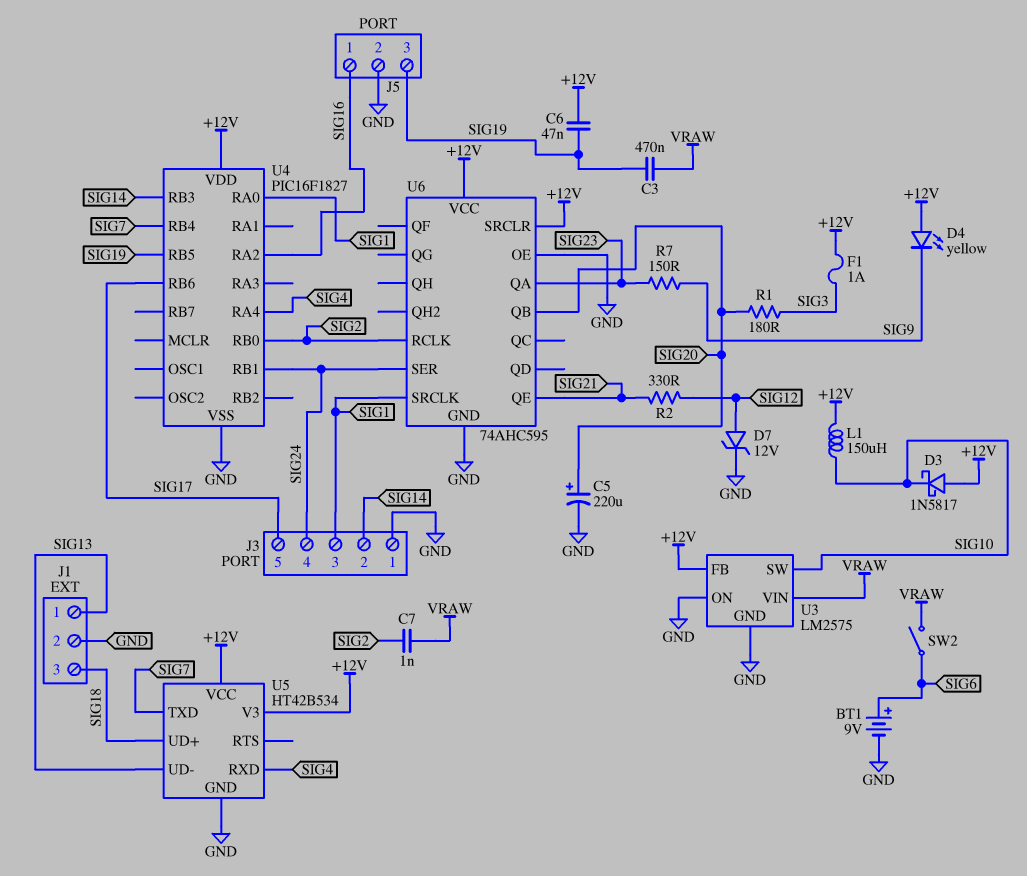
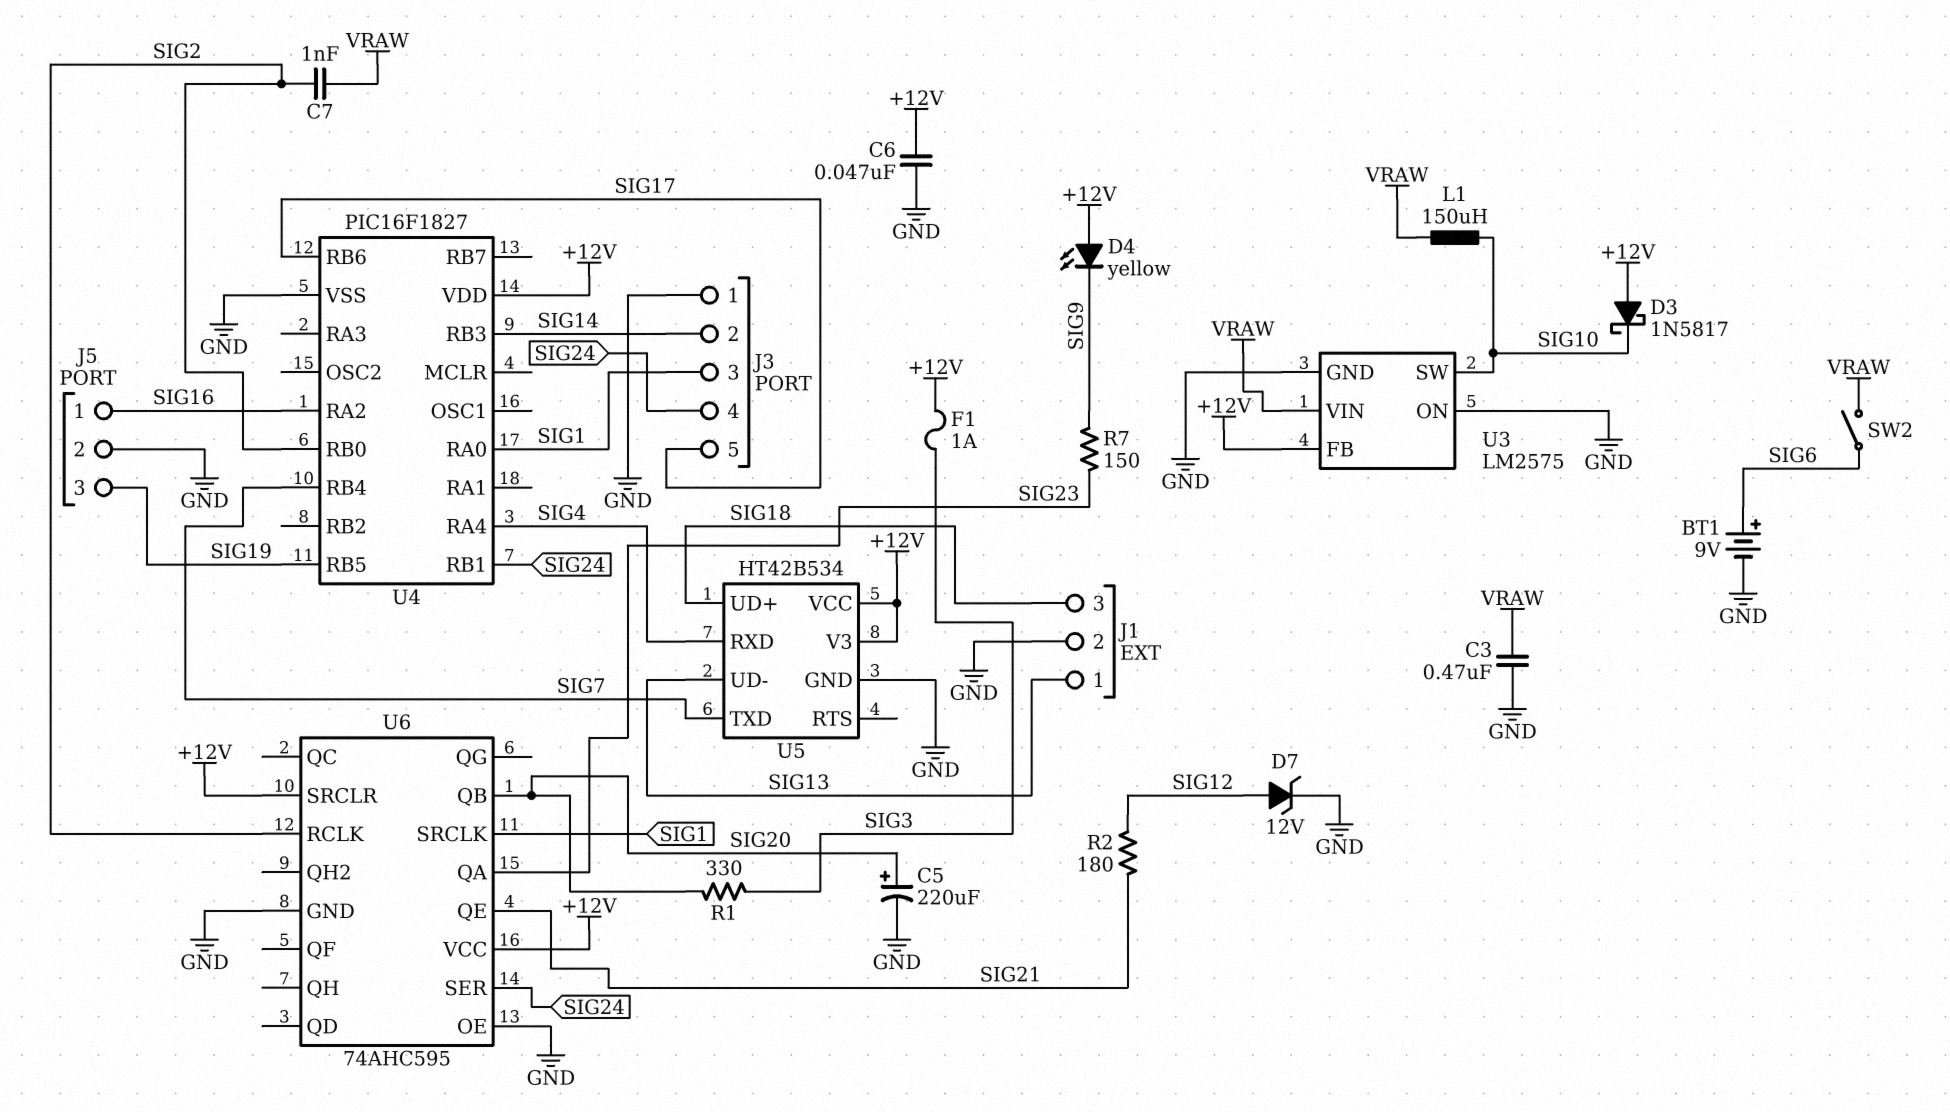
C3: 470nF (SIG19, VRAW) -> 470nF (GND, VRAW)
C6: 47nF (+12V, SIG19) -> 47nF (+12V, GND)
L1: 150uH (+12V, SIG10) -> 150uH (SIG10, VRAW)
R1: 180 (SIG3, SIG20) -> 330 (SIG3, SIG20)
R2: 330 (SIG12, SIG21) -> 180 (SIG12, SIG21)

